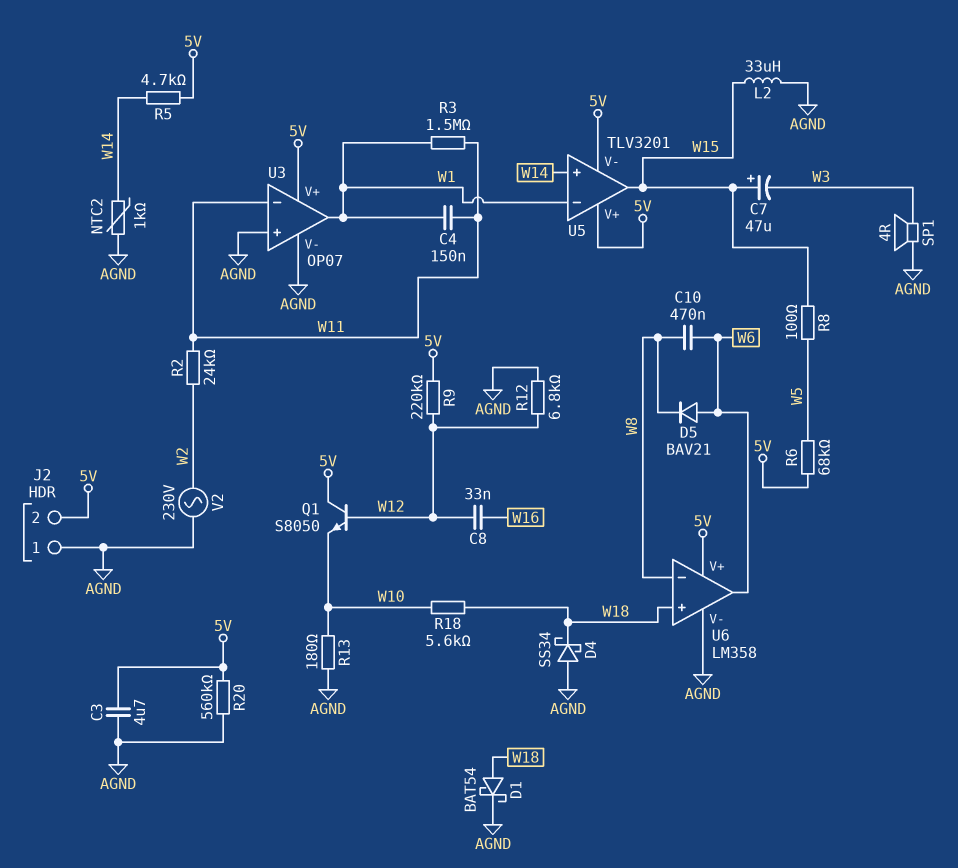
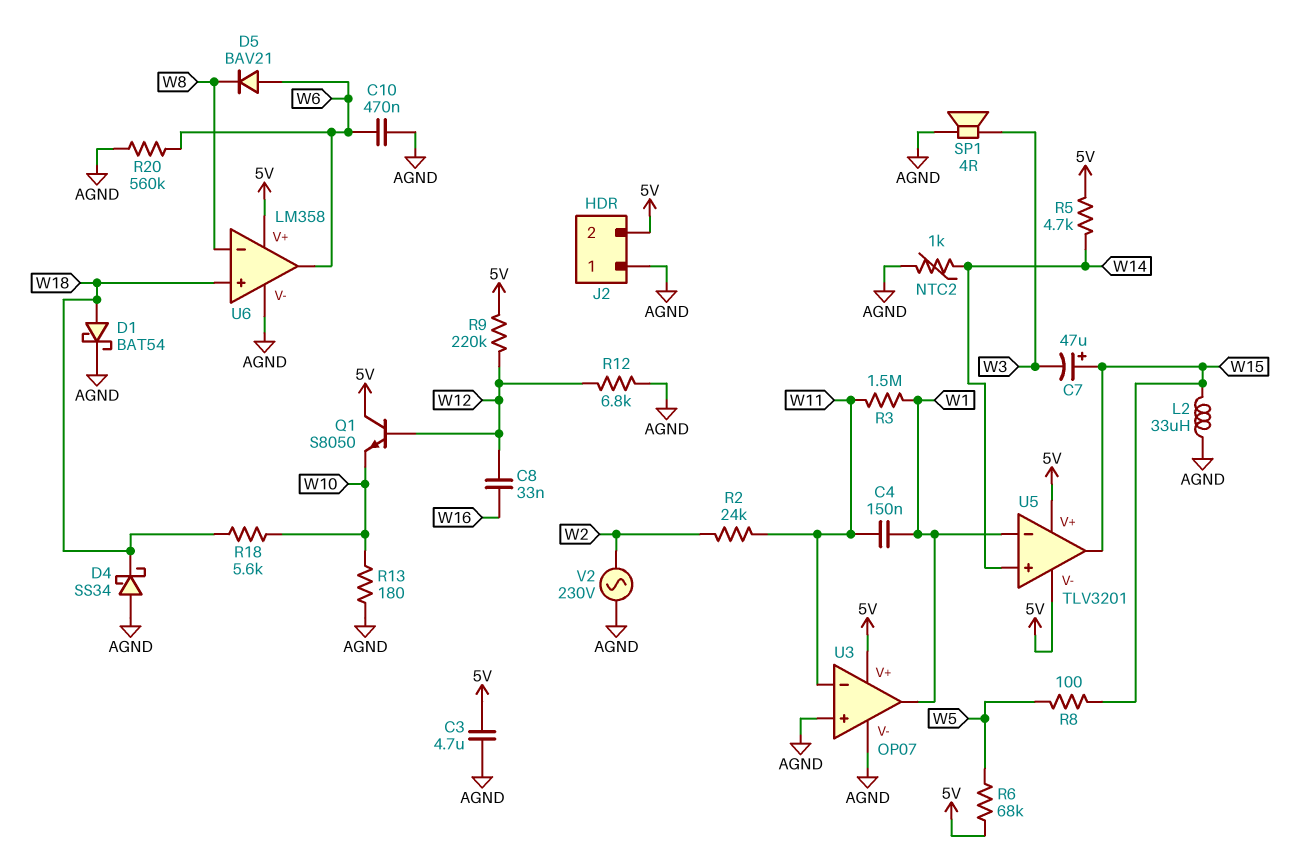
C10: 470nF (W6, W8) -> 470nF (AGND, W6)
R20: 560k (5V, AGND) -> 560k (AGND, W6)

